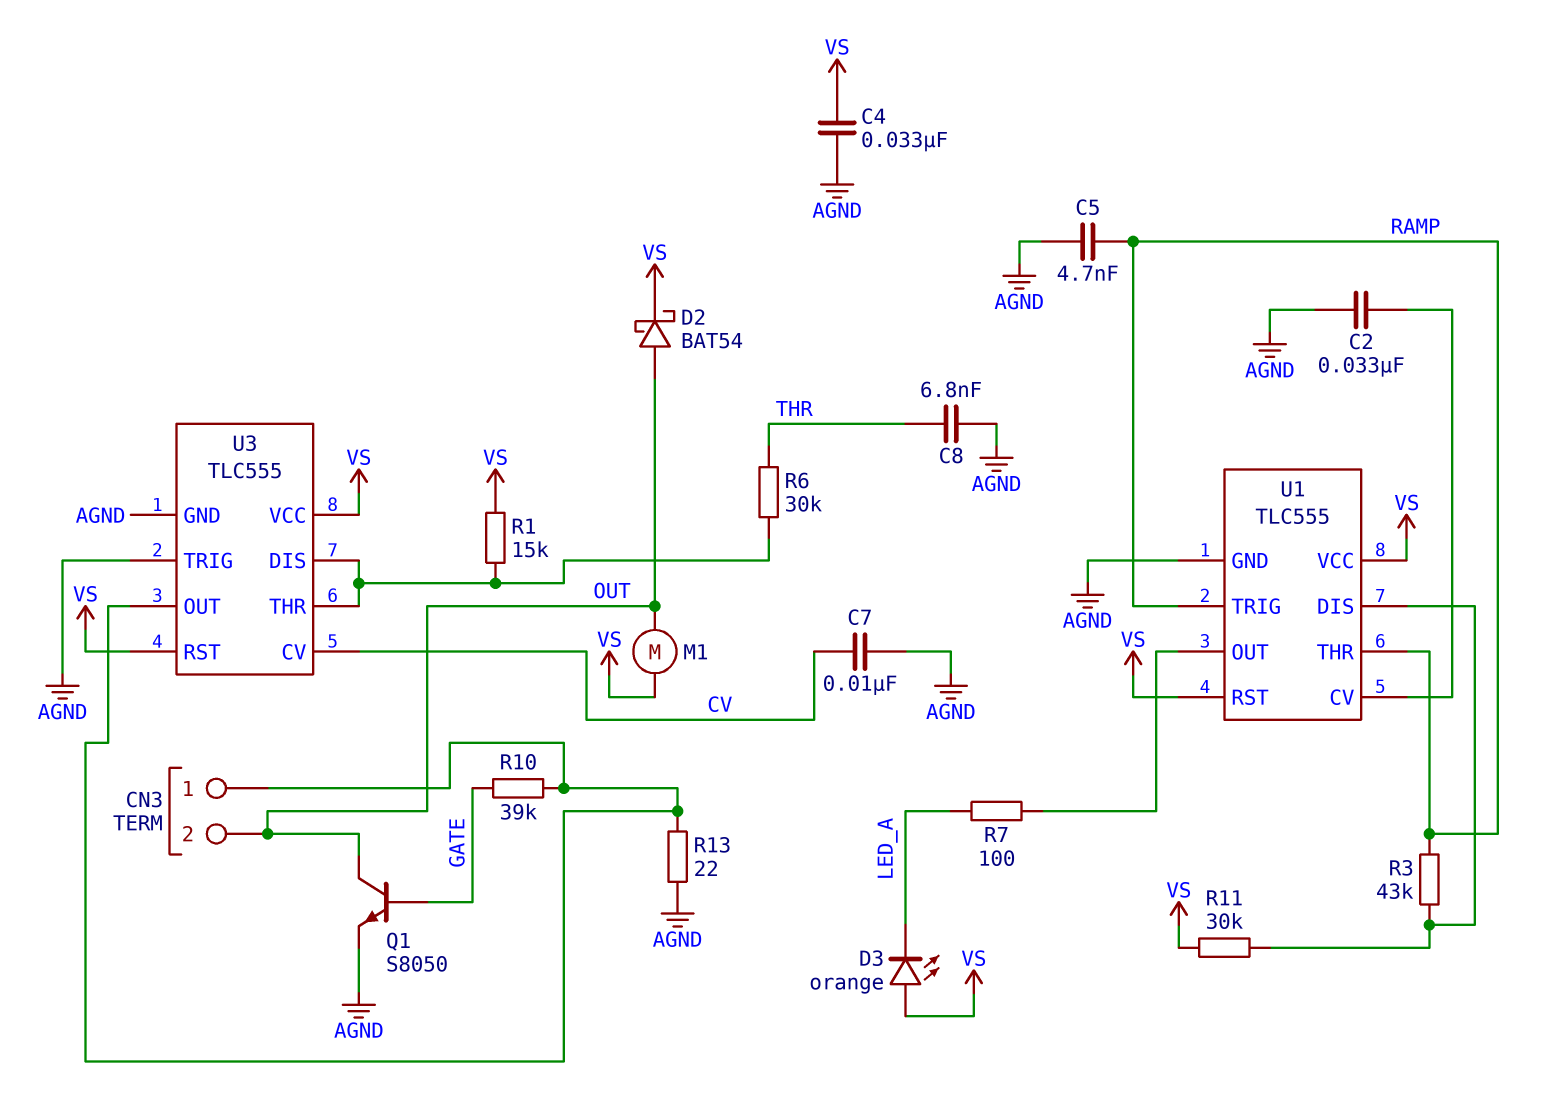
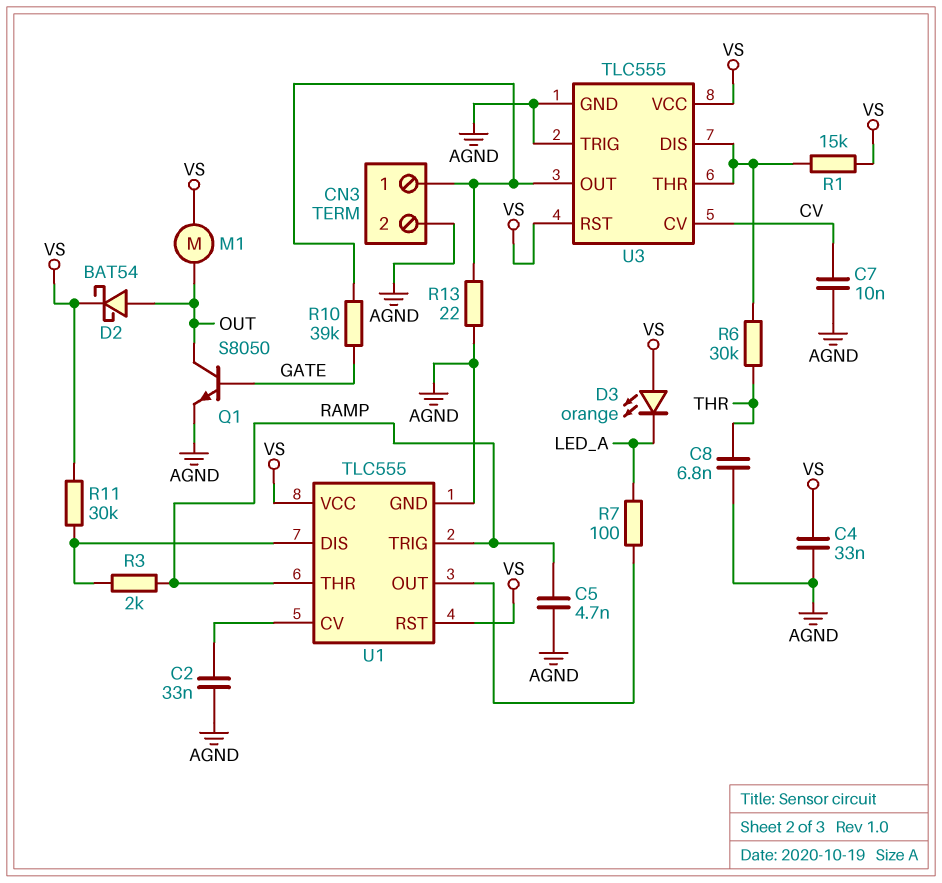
CN3 pin 2: OUT -> AGND
R3: 43k (RAMP, U1/DIS) -> 2k (RAMP, U1/DIS)

